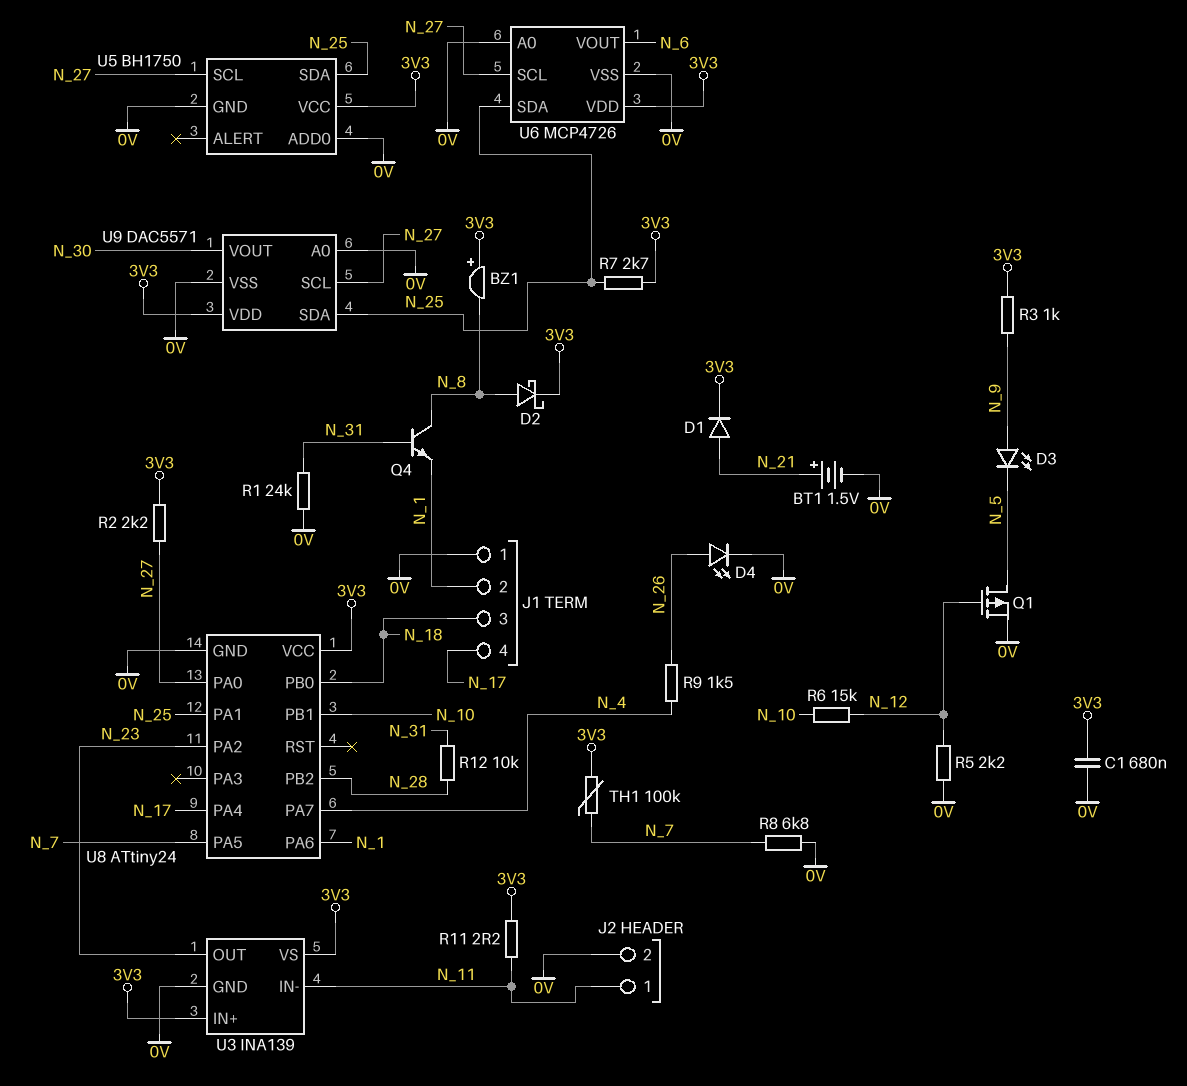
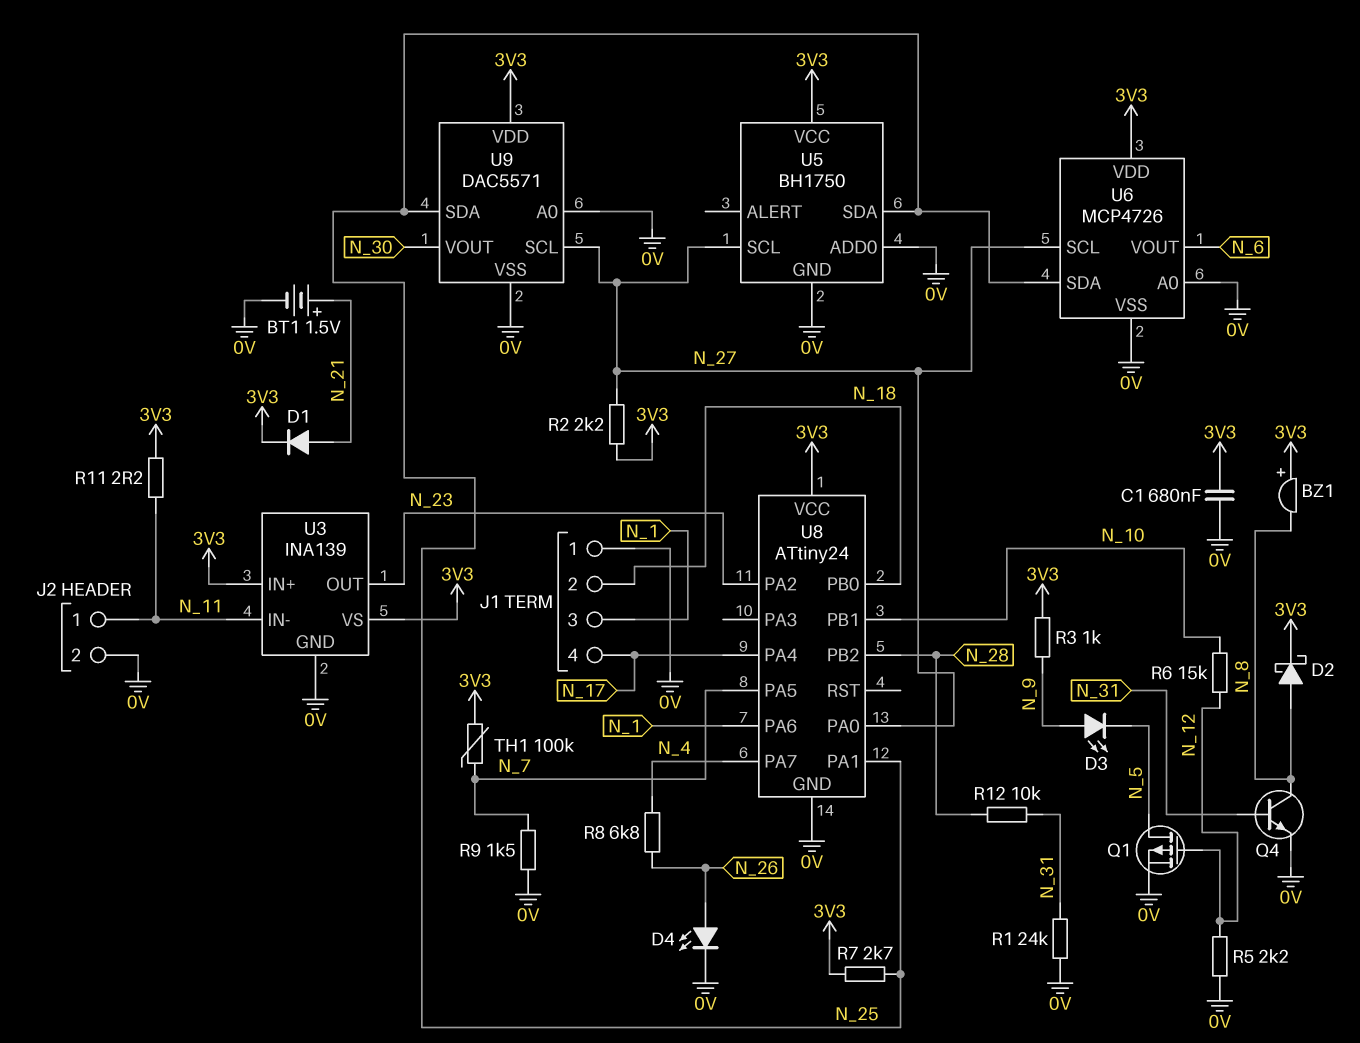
J1 pin 2: N_1 -> N_18
J1 pin 3: N_18 -> N_1
Q4: NPN (B N_31, C N_8, E N_1) -> NPN (B N_31, C N_8, E 0V)
R8: 6.8k (0V, N_7) -> 6.8k (N_4, N_26)
R9: 1.5k (N_4, N_26) -> 1.5k (0V, N_7)

